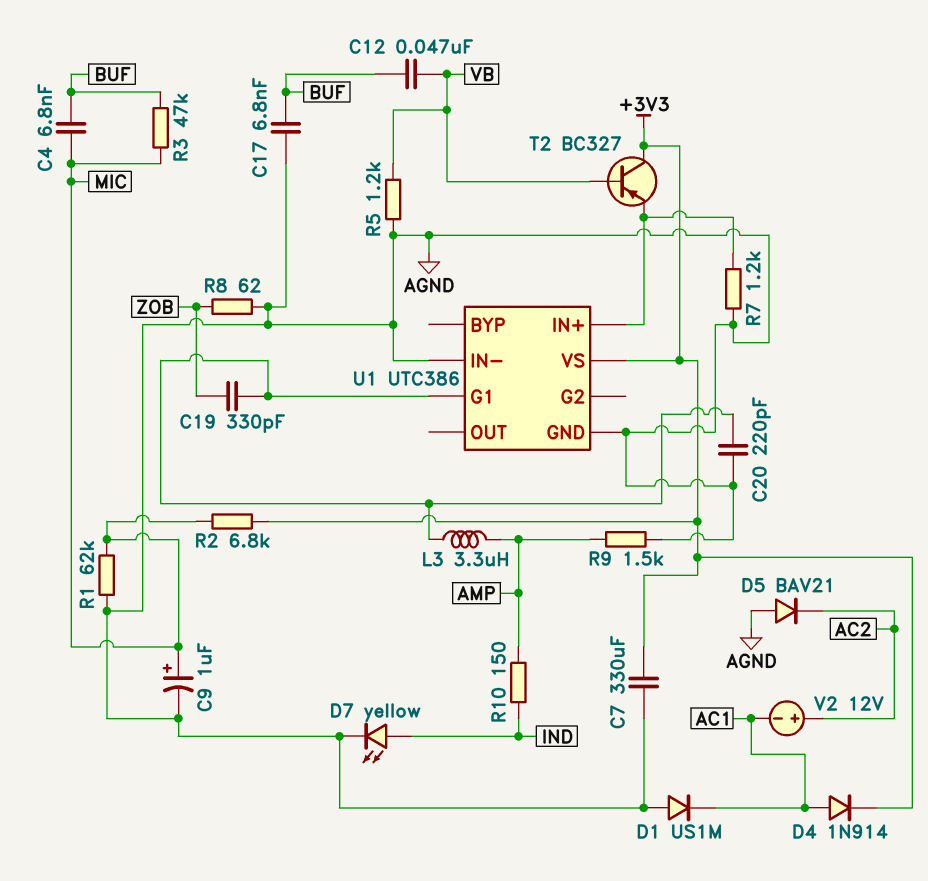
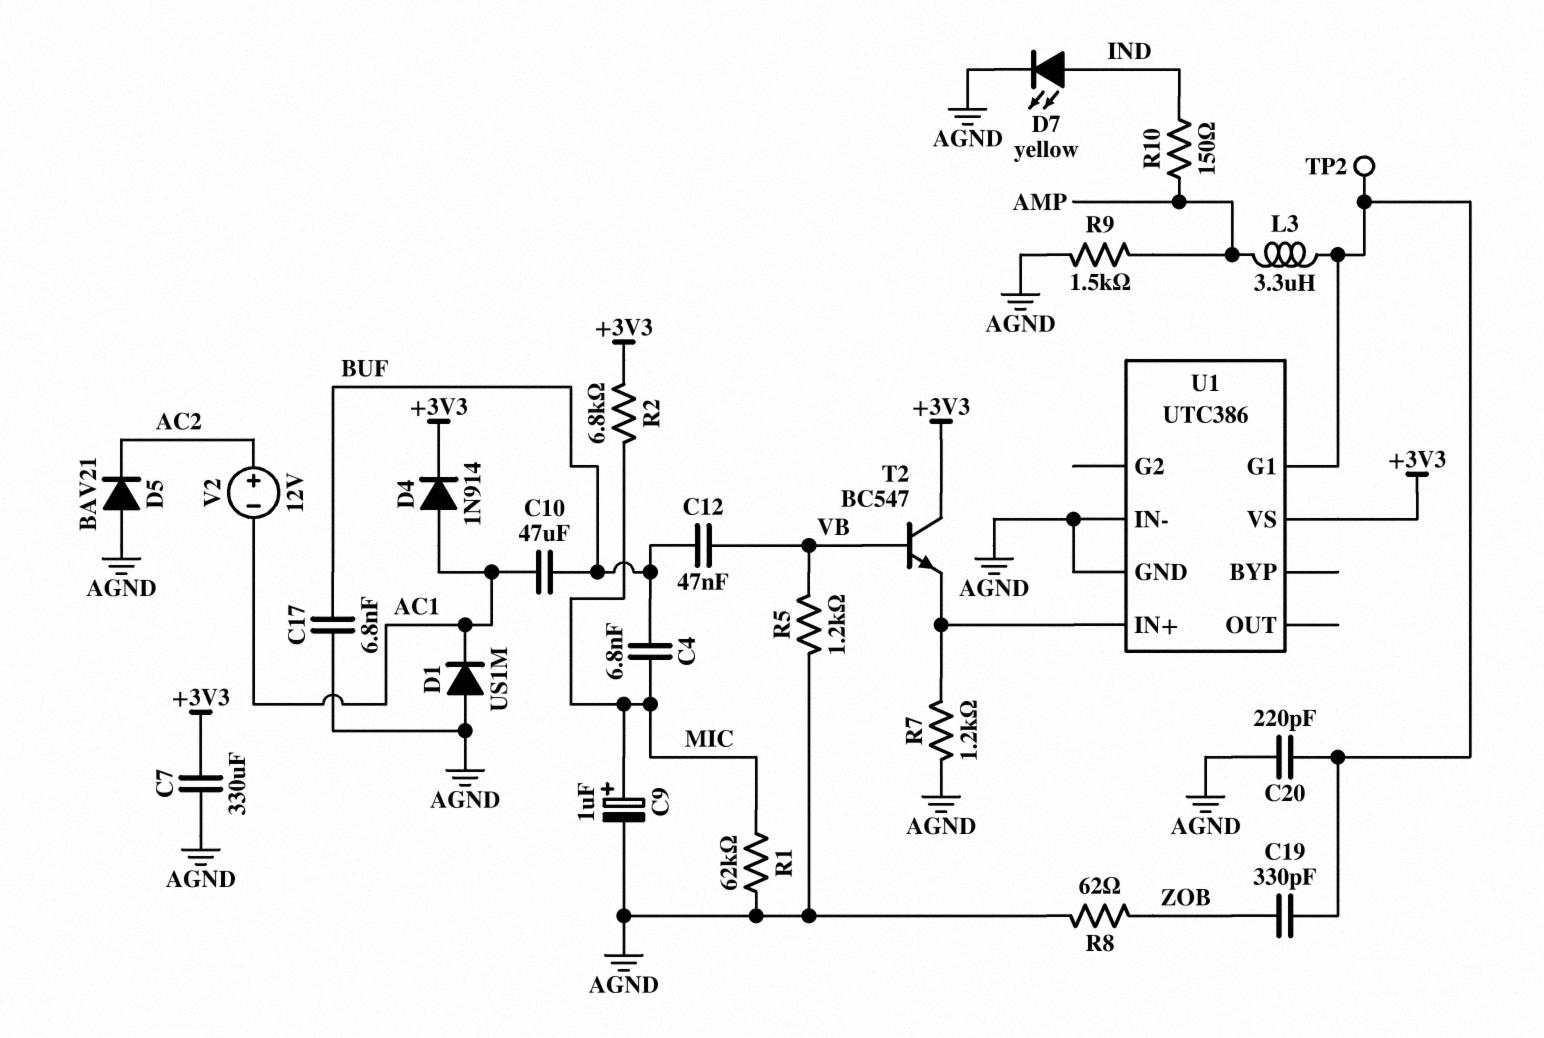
C10: none -> 47uF (AC1, BUF)
R3: 47k (BUF, MIC) -> none
T2: PNP BC327 (B VB, C +3V3, E U1/IN+) -> NPN BC547 (B VB, C +3V3, E U1/IN+)
TP2: none -> test point (U1/G1)

